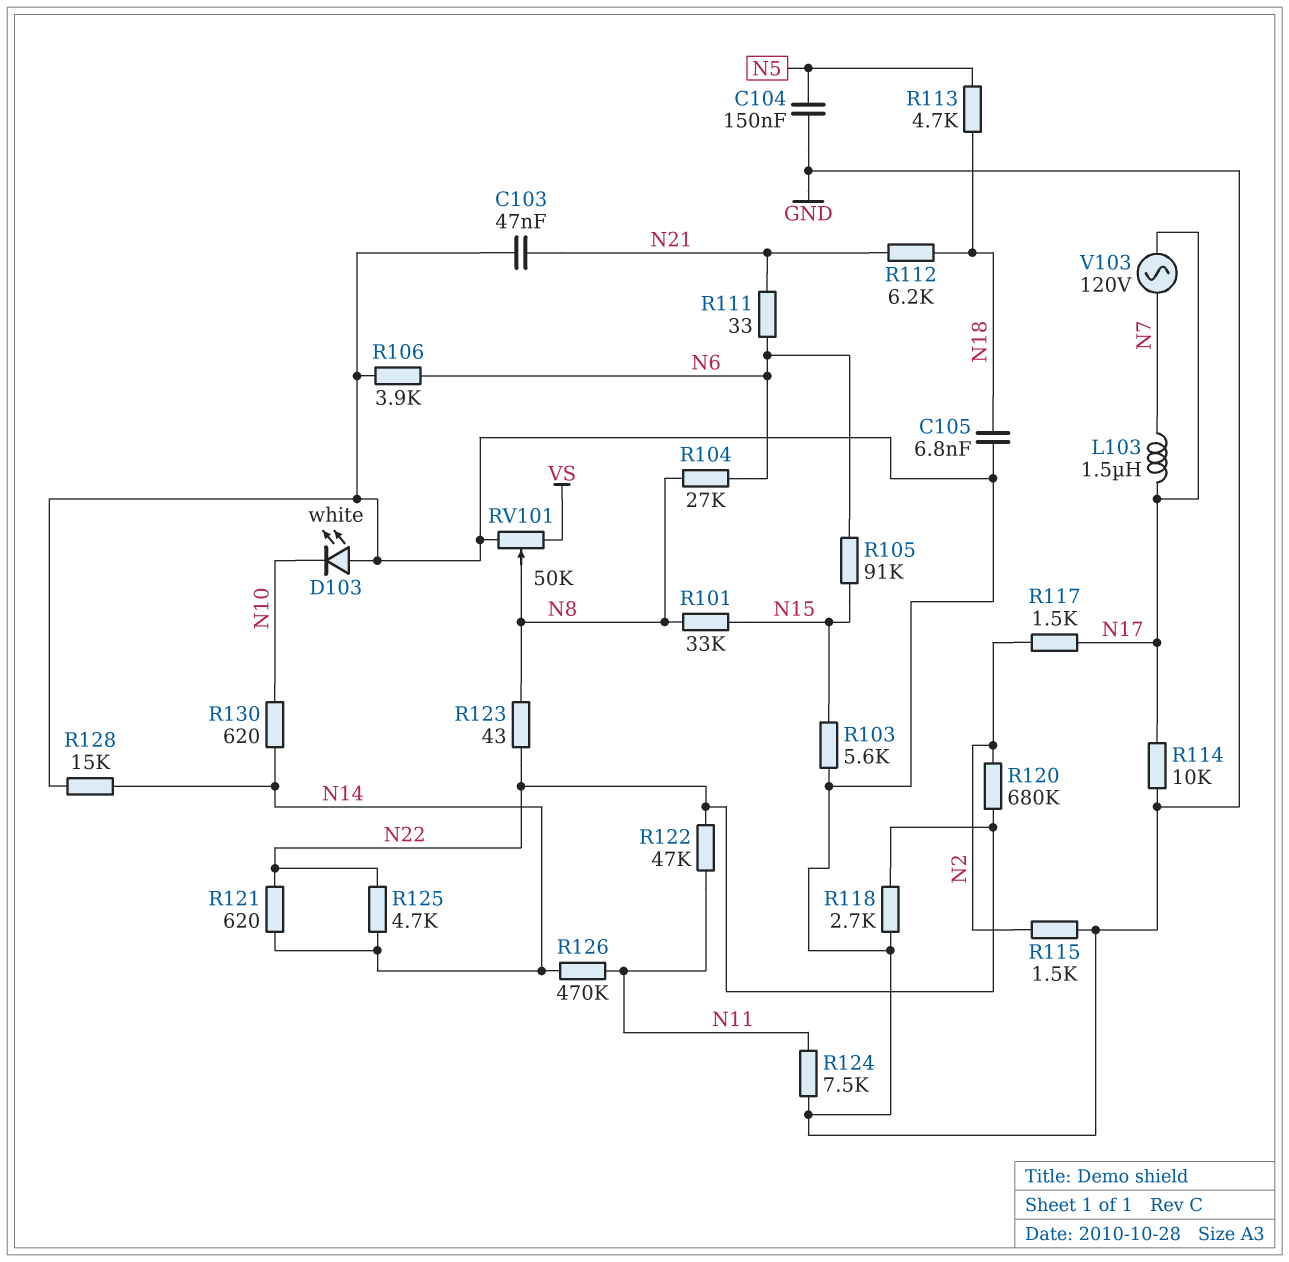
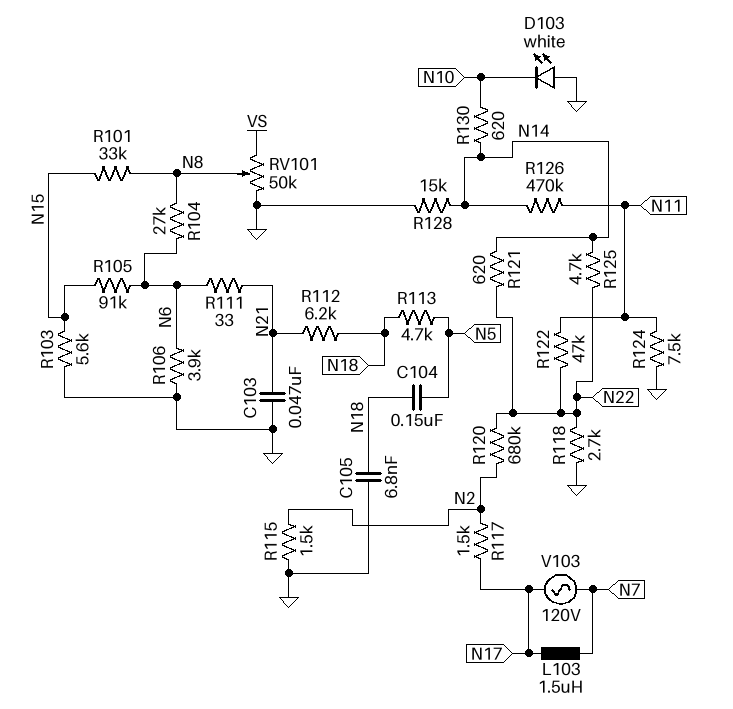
C104: 150nF (GND, N5) -> 150nF (N5, N18)
R114: 10k (GND, N17) -> none
R123: 43 (N8, N22) -> none

